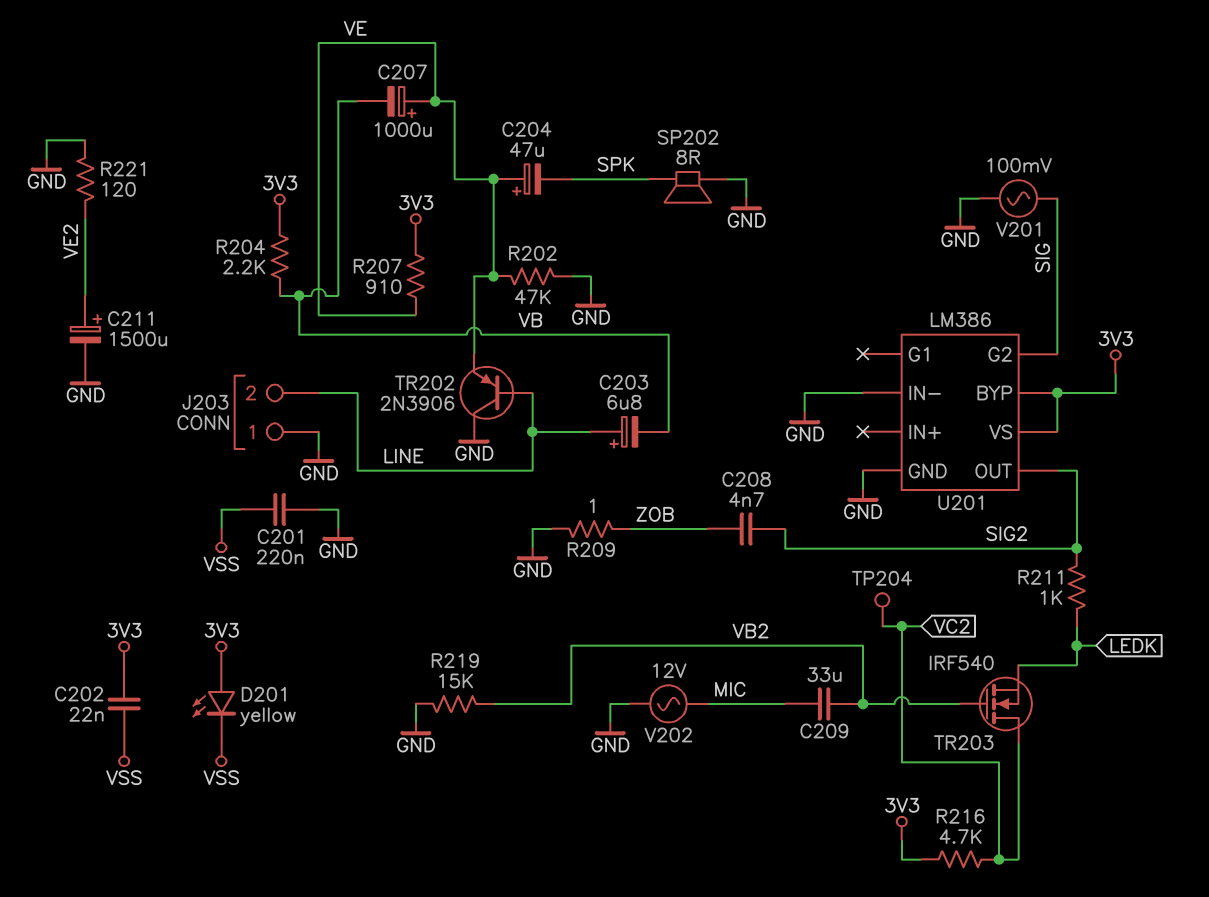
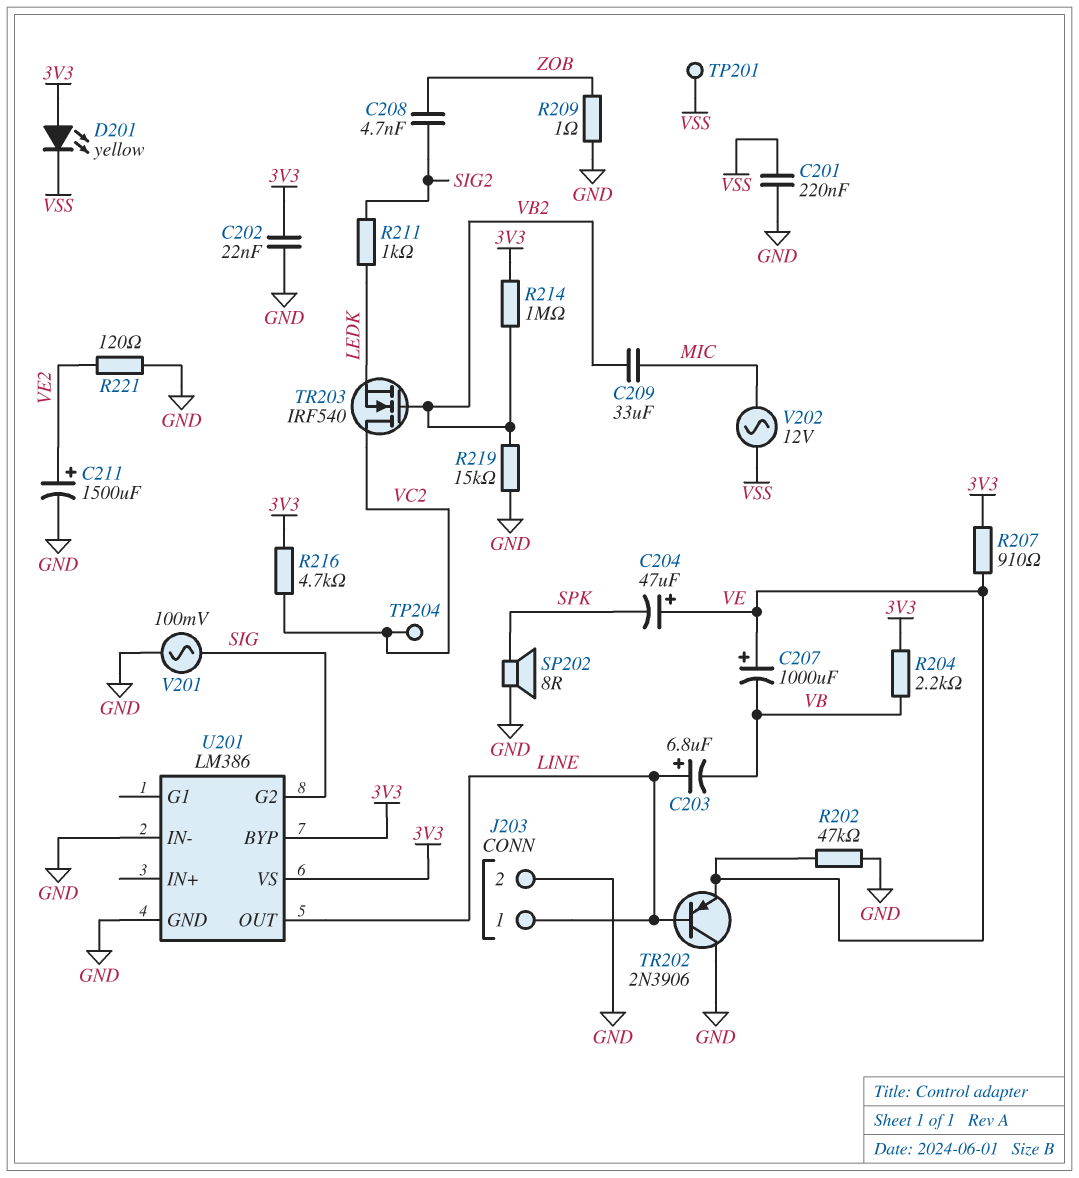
C202: 22nF (3V3, VSS) -> 22nF (3V3, GND)
J203 pin 1: GND -> LINE
J203 pin 2: LINE -> GND
R214: none -> 1M (3V3, VB2)
TP201: none -> test point (VSS)
U201 pin OUT: SIG2 -> LINE
V202: AC 12V (GND, MIC) -> AC 12V (MIC, VSS)

